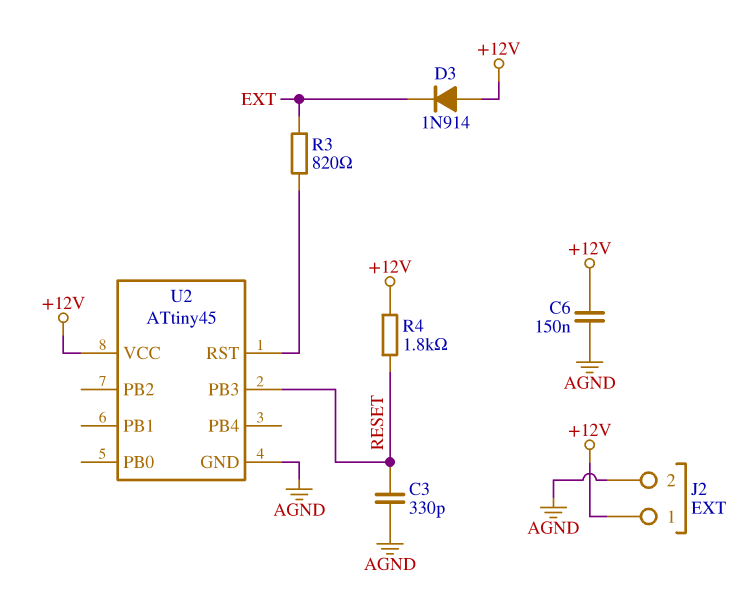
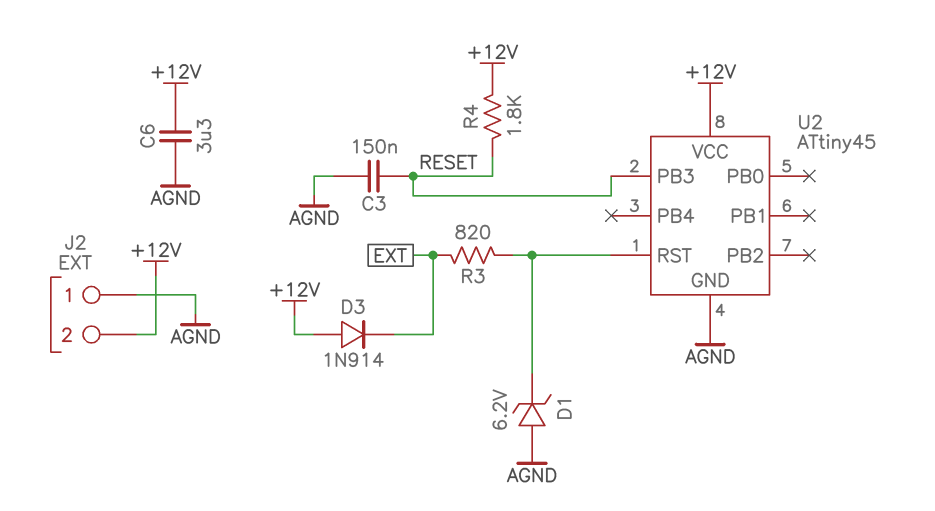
C3: 330pF (AGND, RESET) -> 150nF (AGND, RESET)
C6: 150nF (+12V, AGND) -> 3.3uF (+12V, AGND)
D1: none -> zener 6.2V (A AGND, K U2/RST)
J2 pin 1: +12V -> AGND
J2 pin 2: AGND -> +12V

